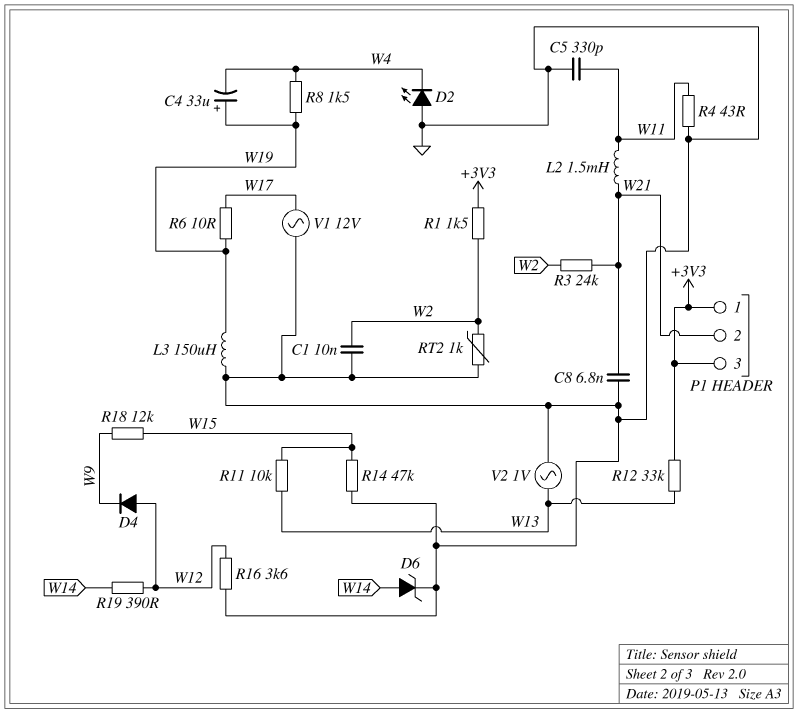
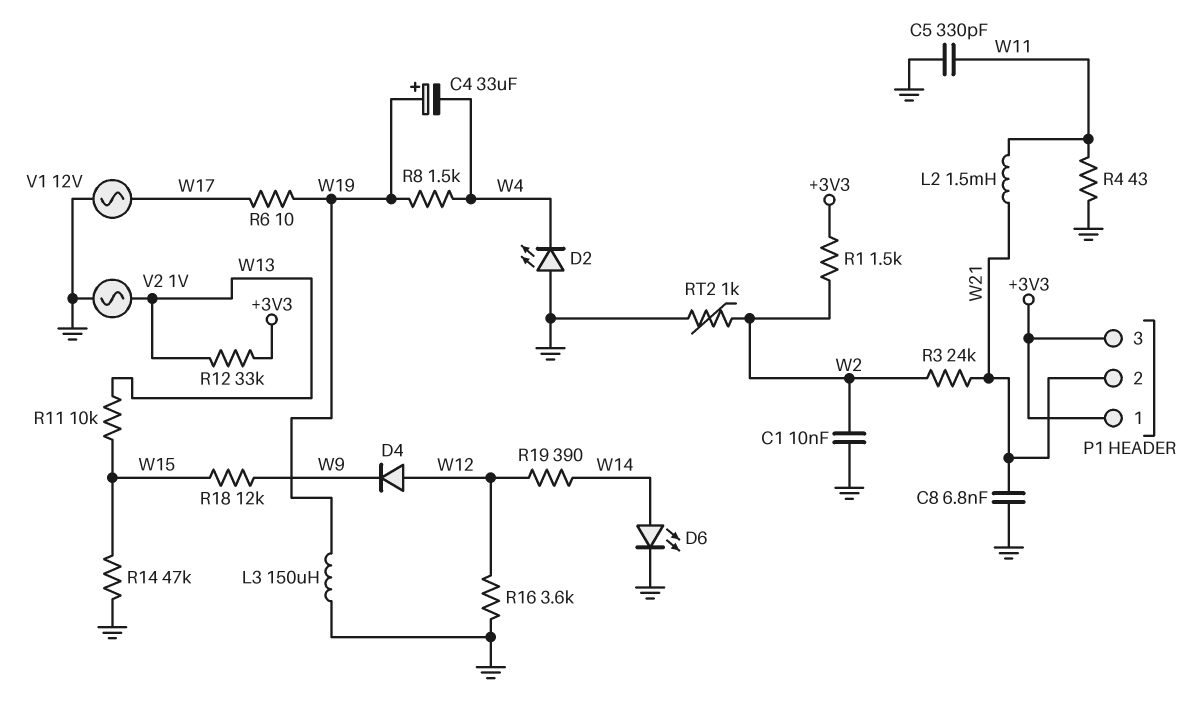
D6: zener (A W14, K GND) -> LED (A W14, K GND)

